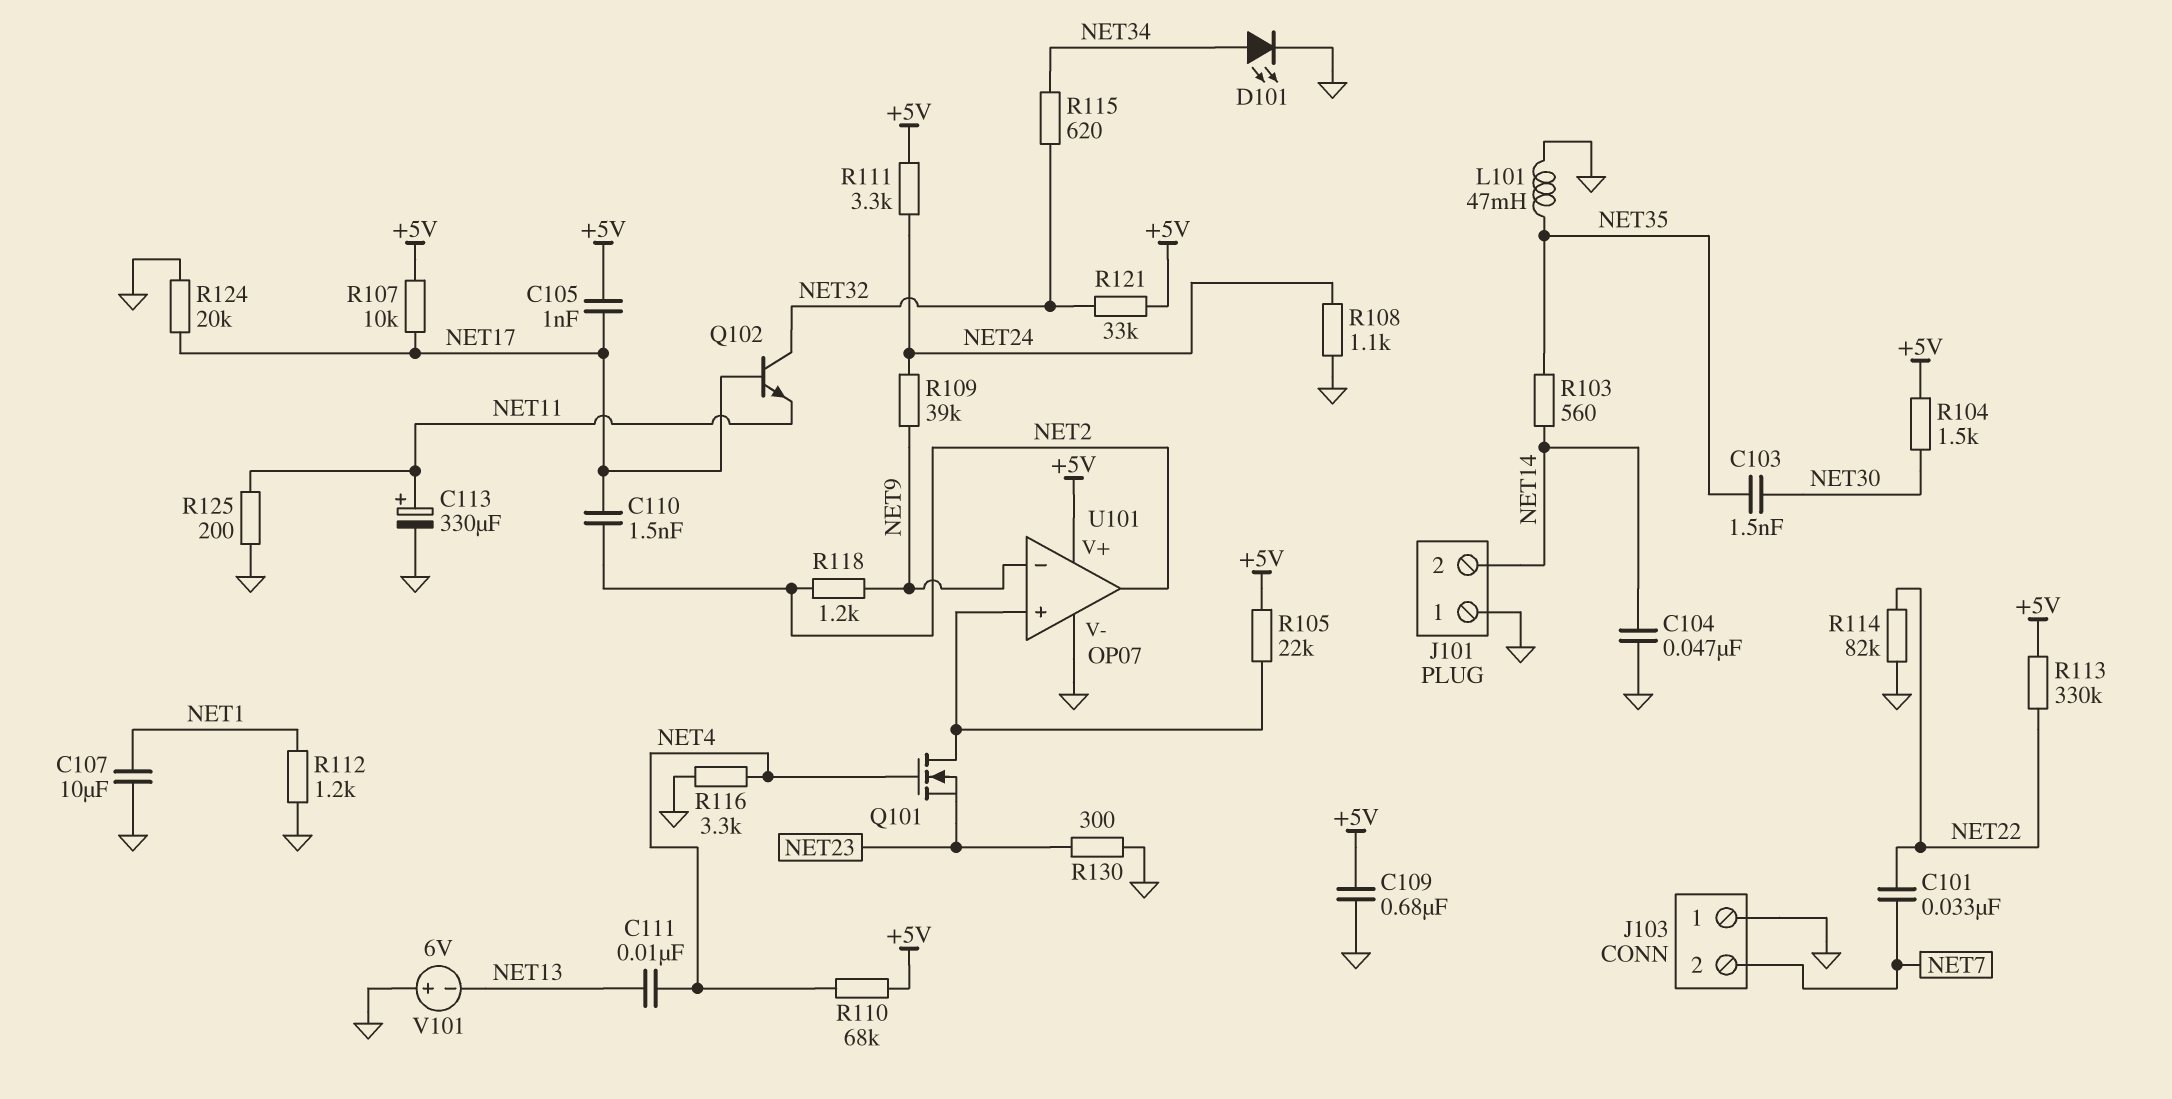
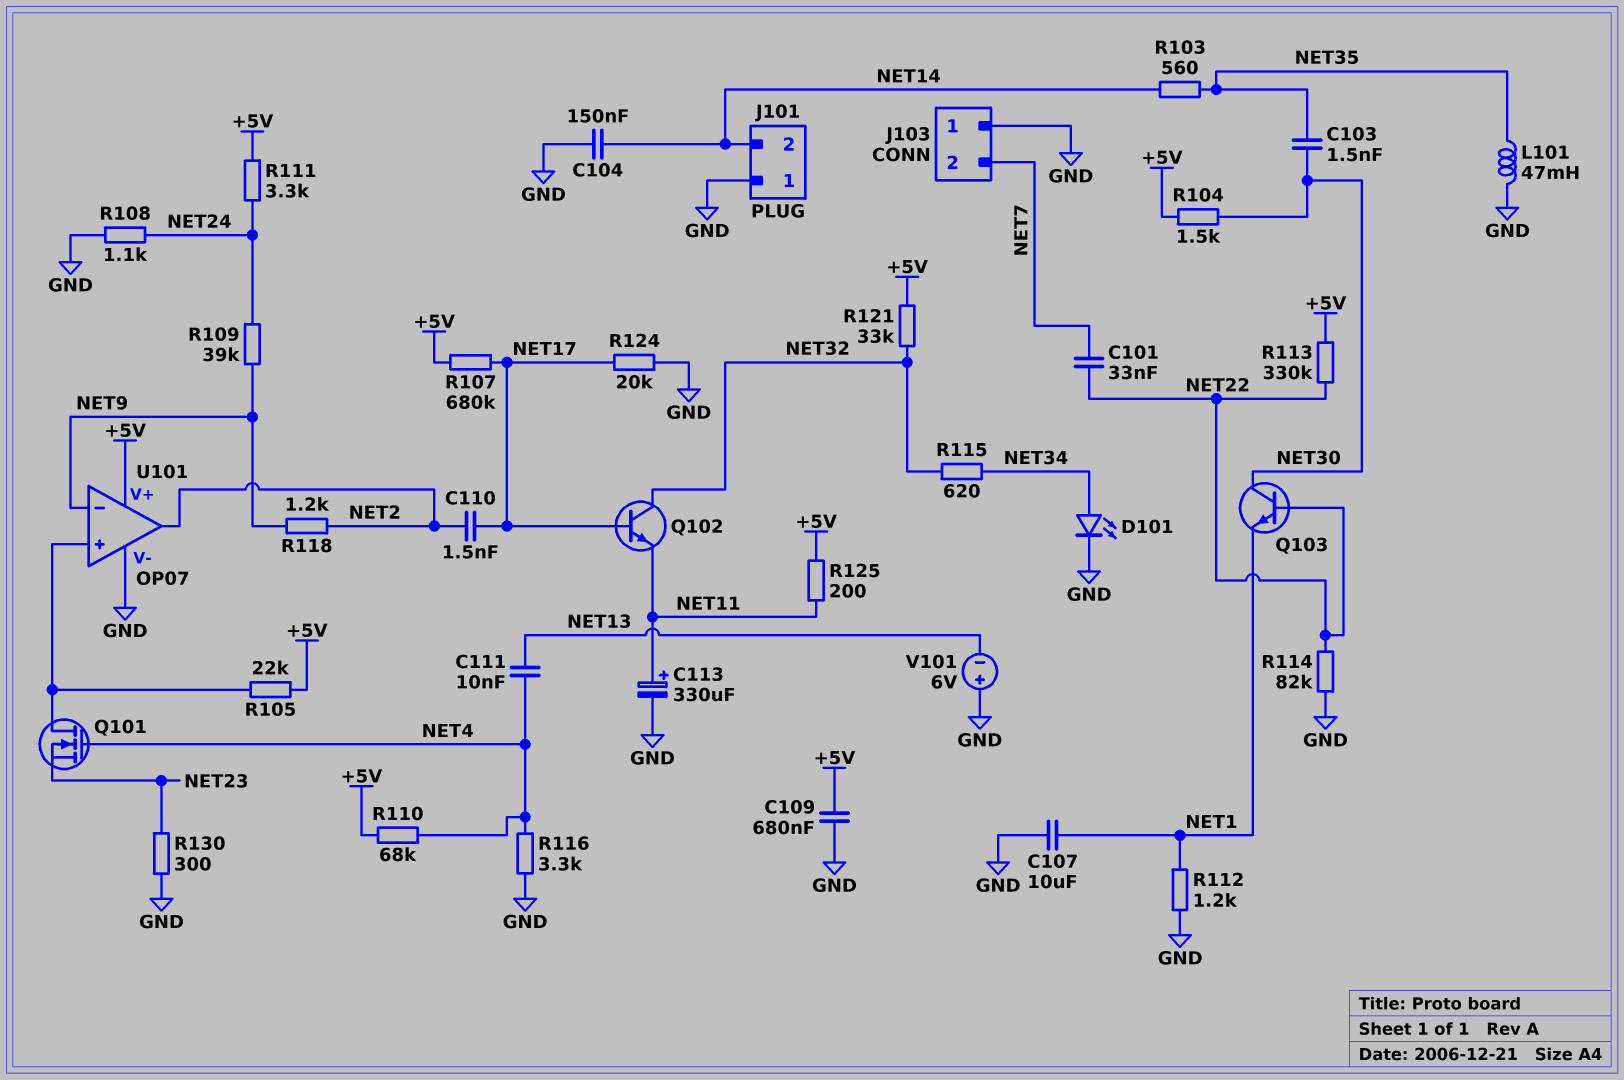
C104: 47nF (GND, NET14) -> 150nF (GND, NET14)
C105: 1nF (+5V, NET17) -> none
Q103: none -> NPN (B NET22, C NET30, E NET1)
R107: 10k (+5V, NET17) -> 680k (+5V, NET17)
R125: 200 (GND, NET11) -> 200 (+5V, NET11)

